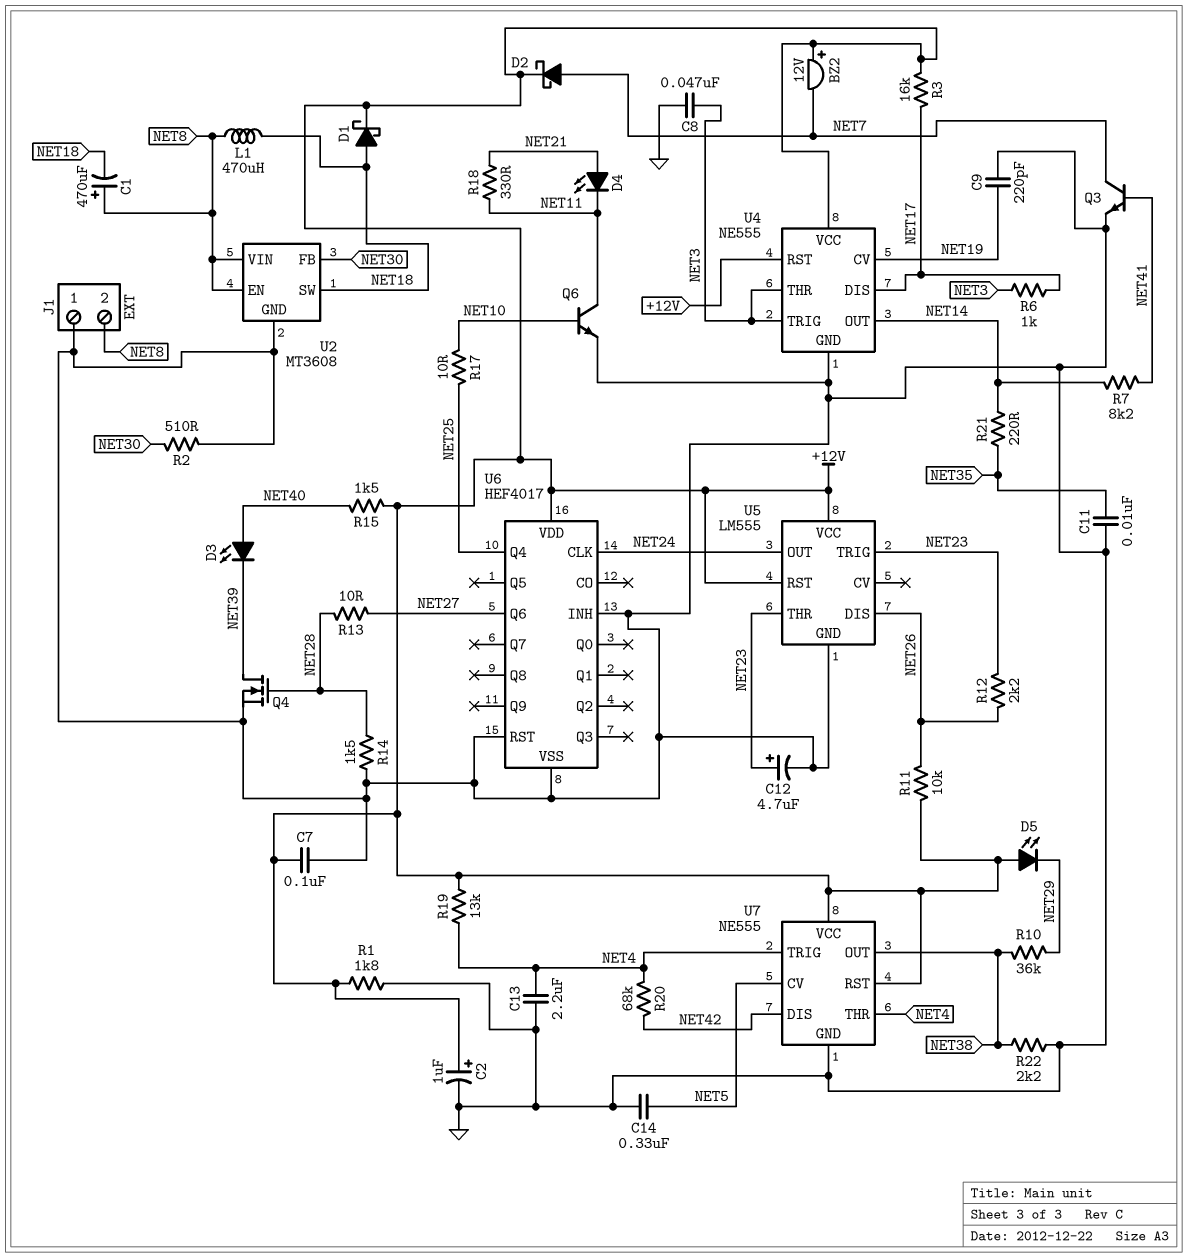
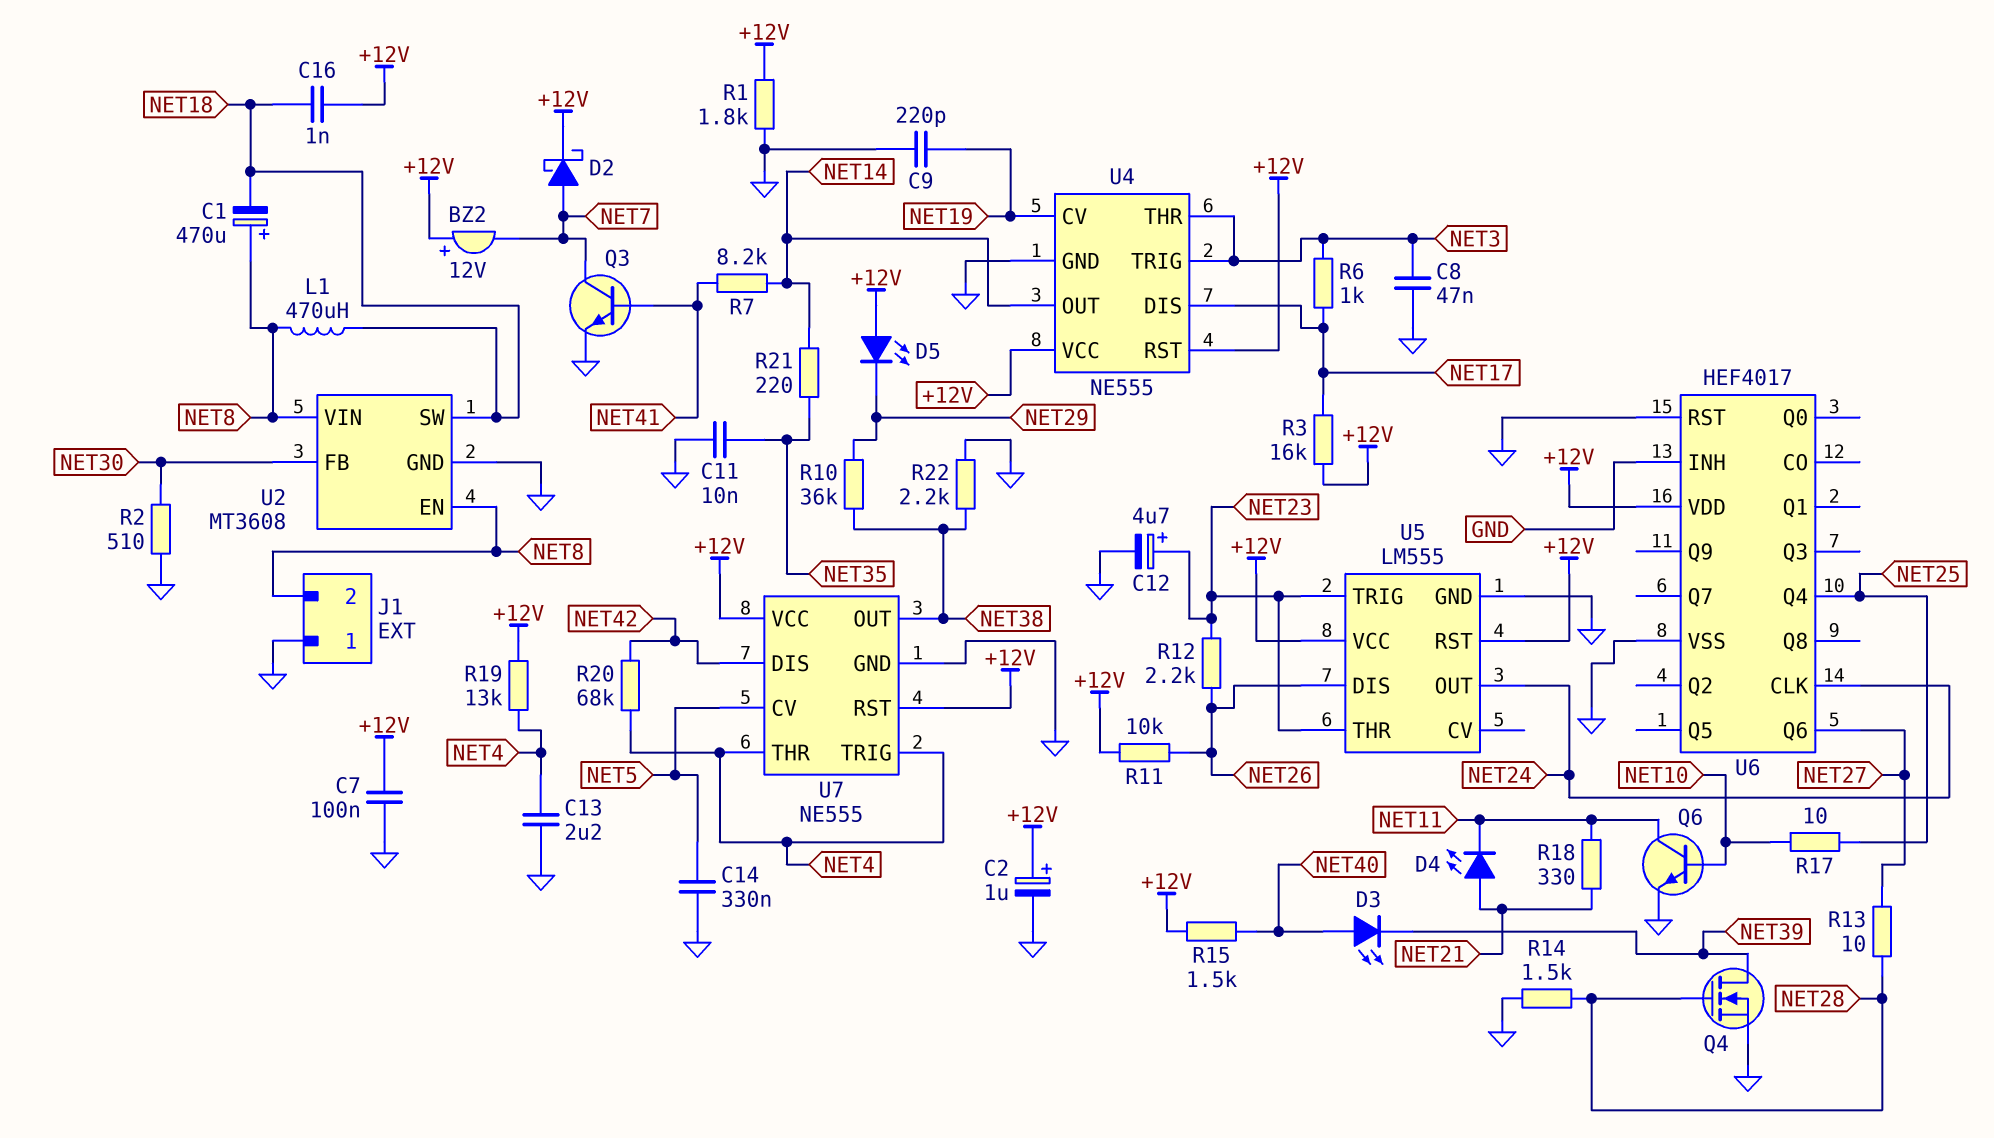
C16: none -> 1nF (+12V, NET18)
D1: schottky (A NET18, K +12V) -> none

